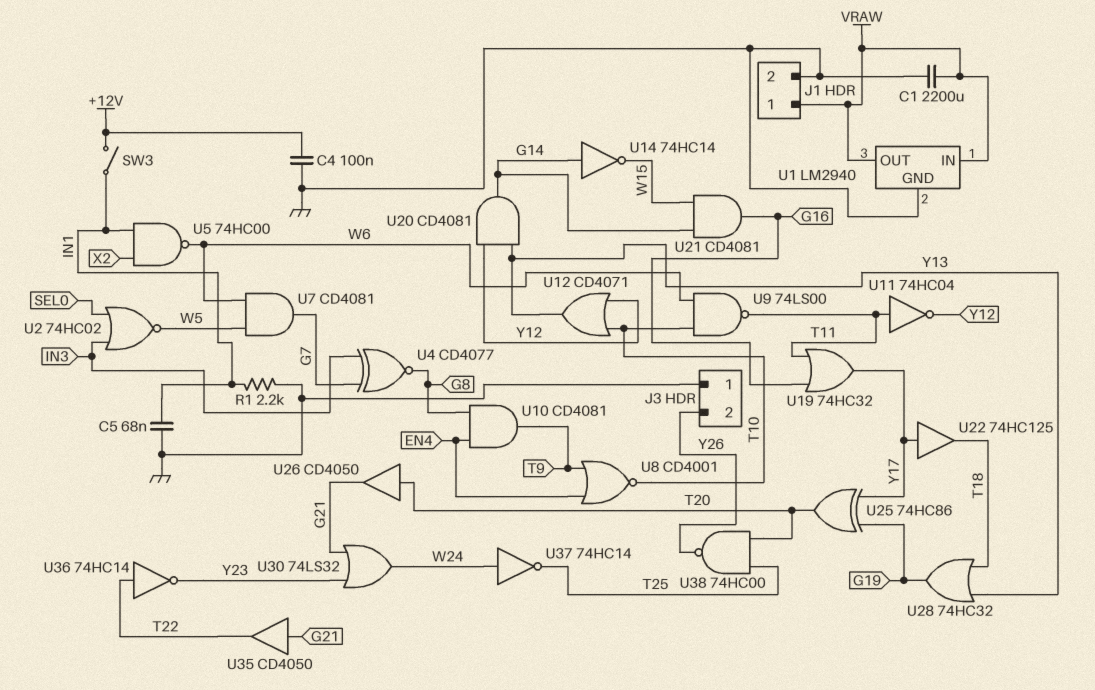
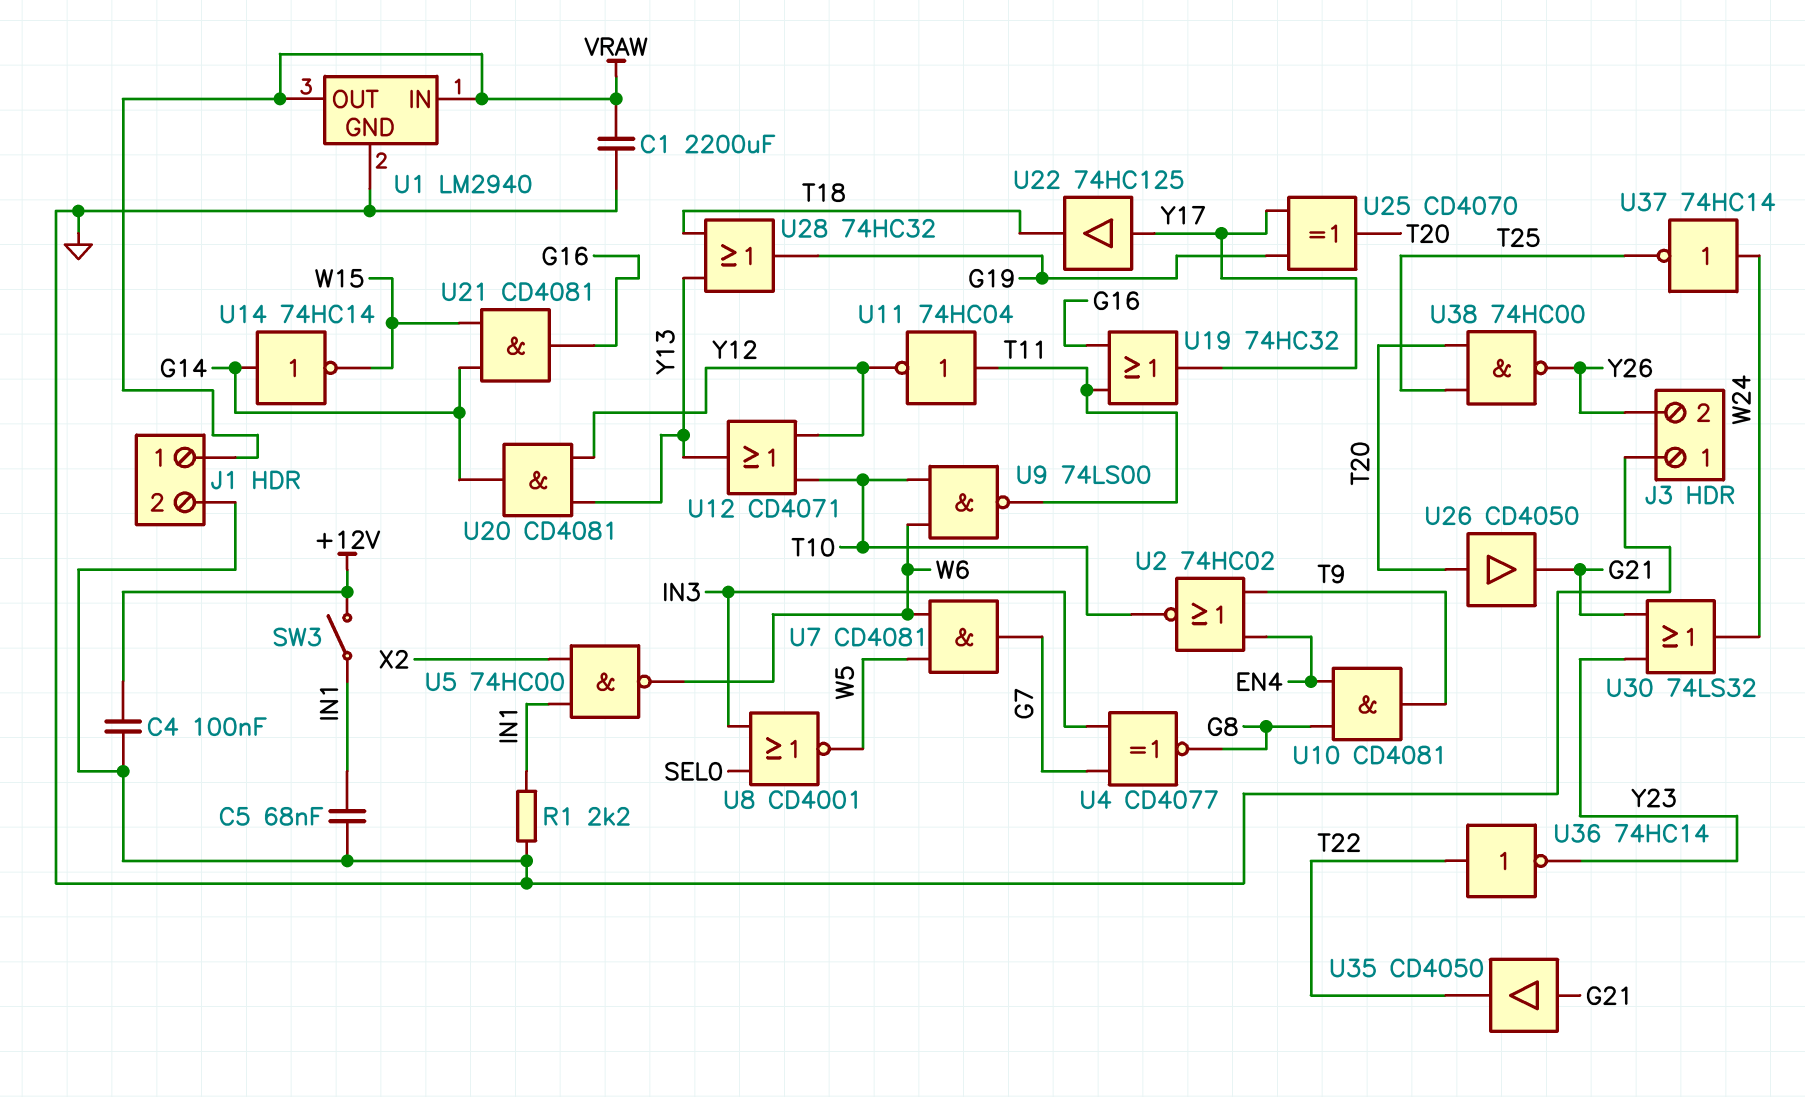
U2: NOR 74HC02 (in IN3, in SEL0, out W5) -> NOR 74HC02 (in EN4, in T9, out T10)
U8: NOR CD4001 (in EN4, in T9, out T10) -> NOR CD4001 (in IN3, in SEL0, out W5)
U25: XOR 74HC86 (in G19, in Y17, out T20) -> XOR CD4070 (in G19, in Y17, out T20)

